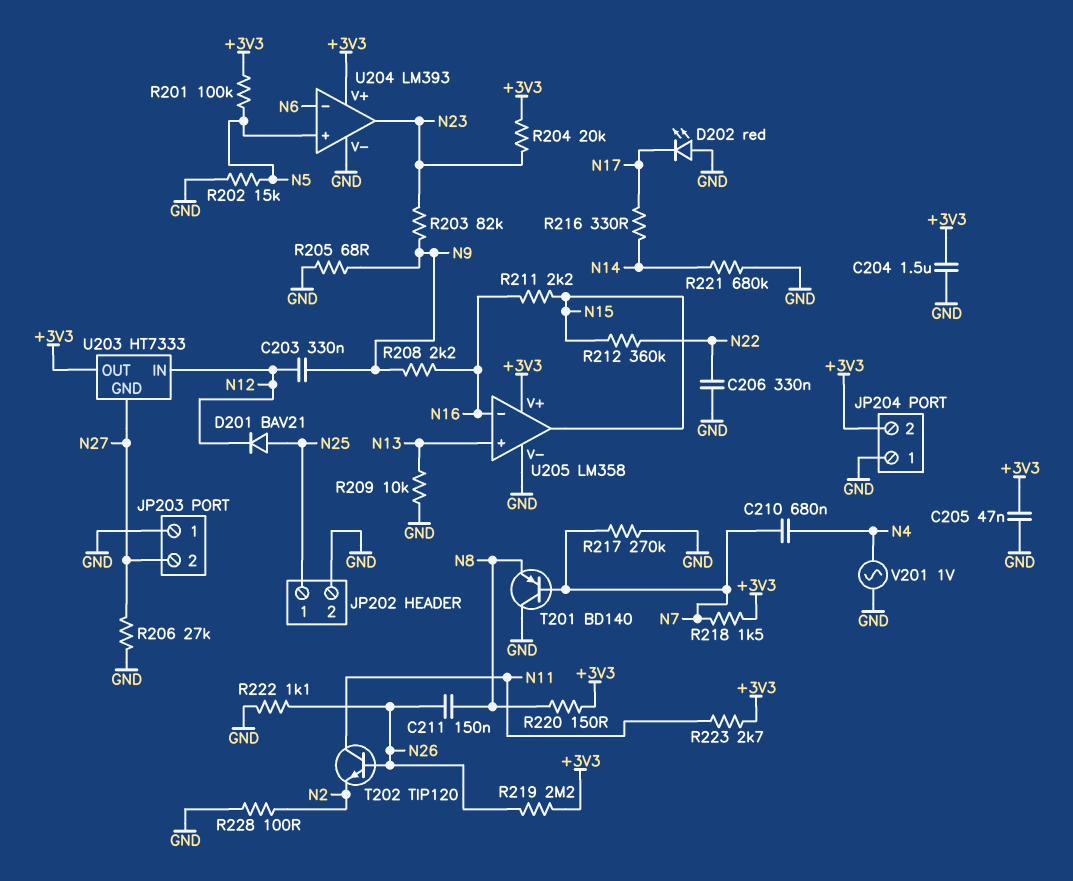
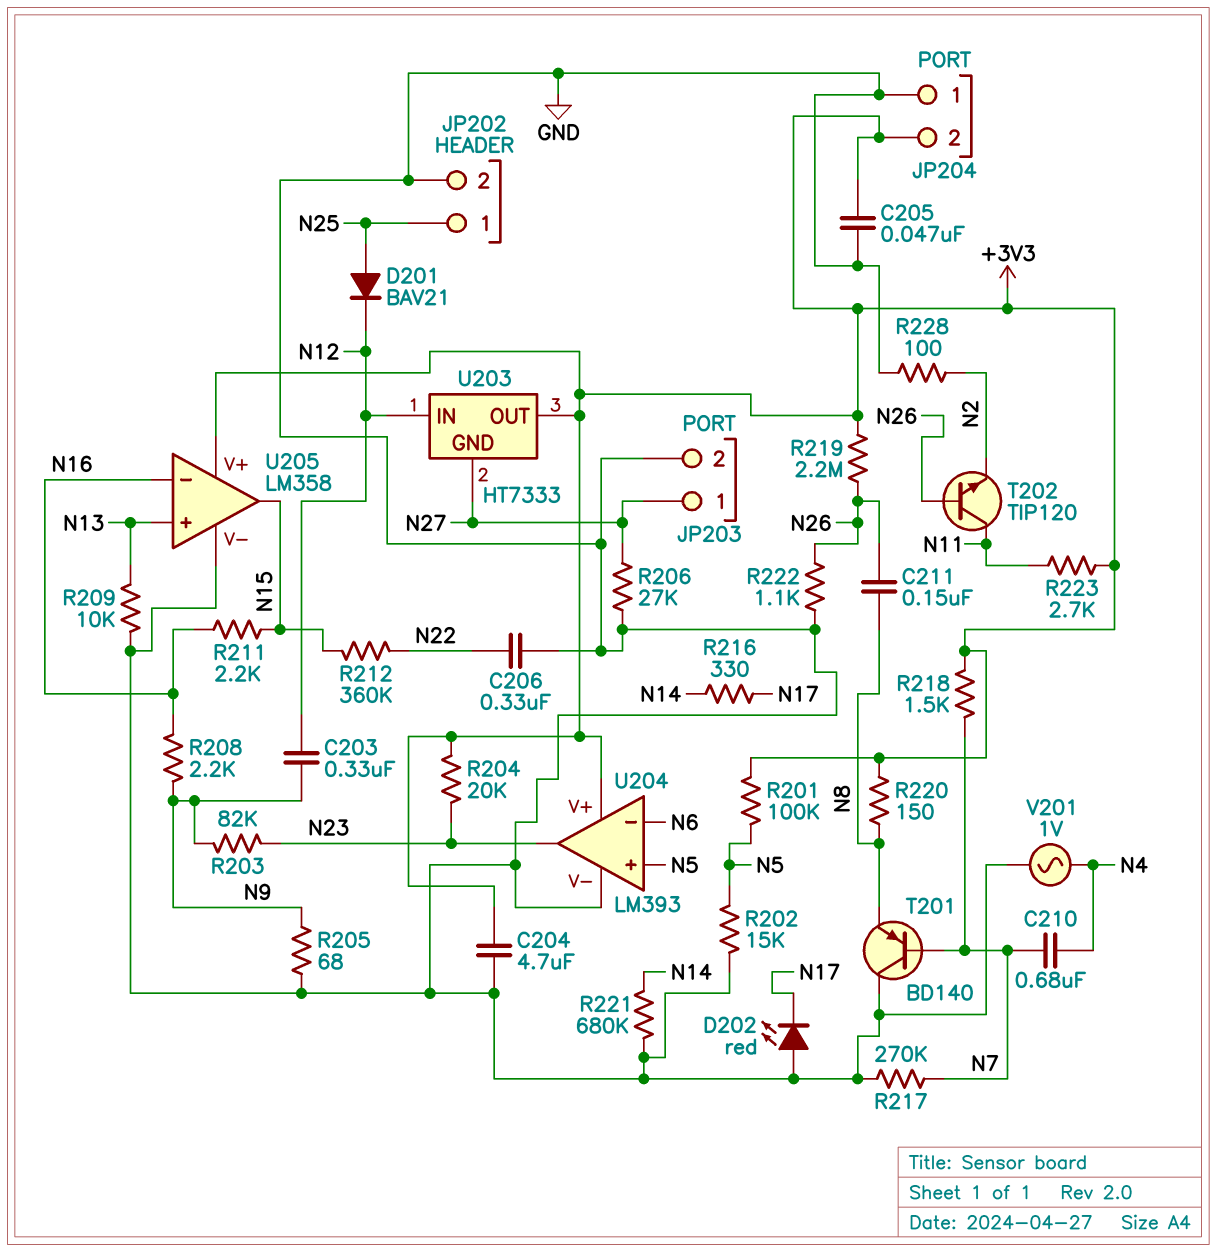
C204: 1.5uF (+3V3, GND) -> 4.7uF (+3V3, GND)
JP203 pin 1: GND -> N27
JP203 pin 2: N27 -> GND

